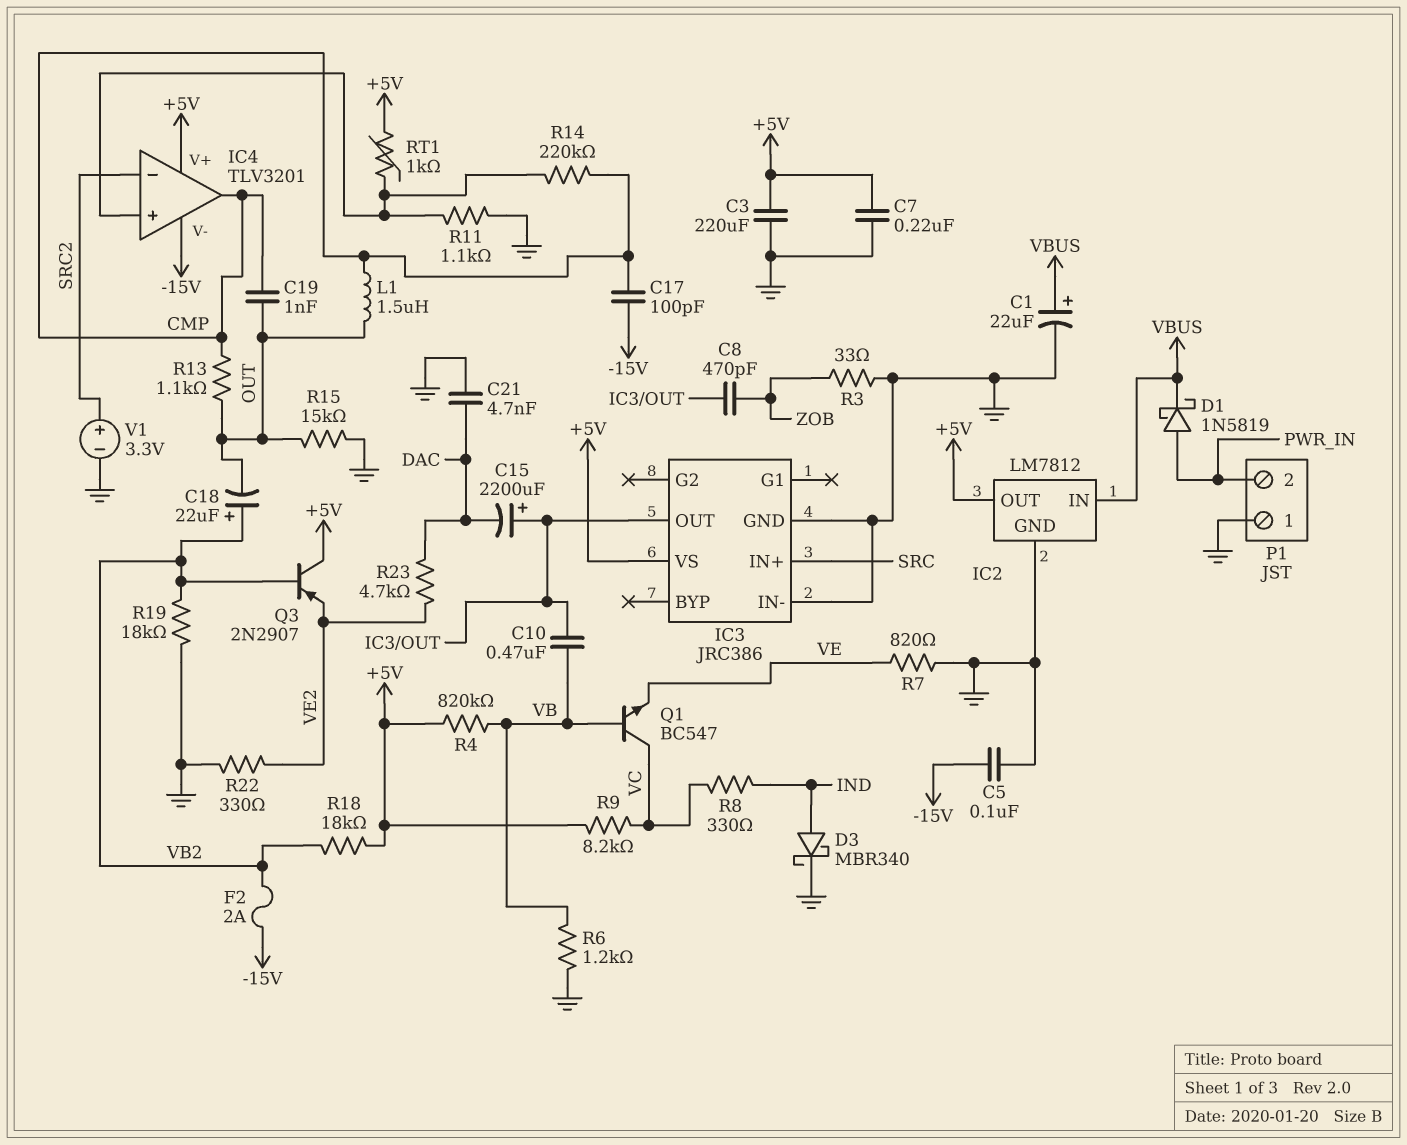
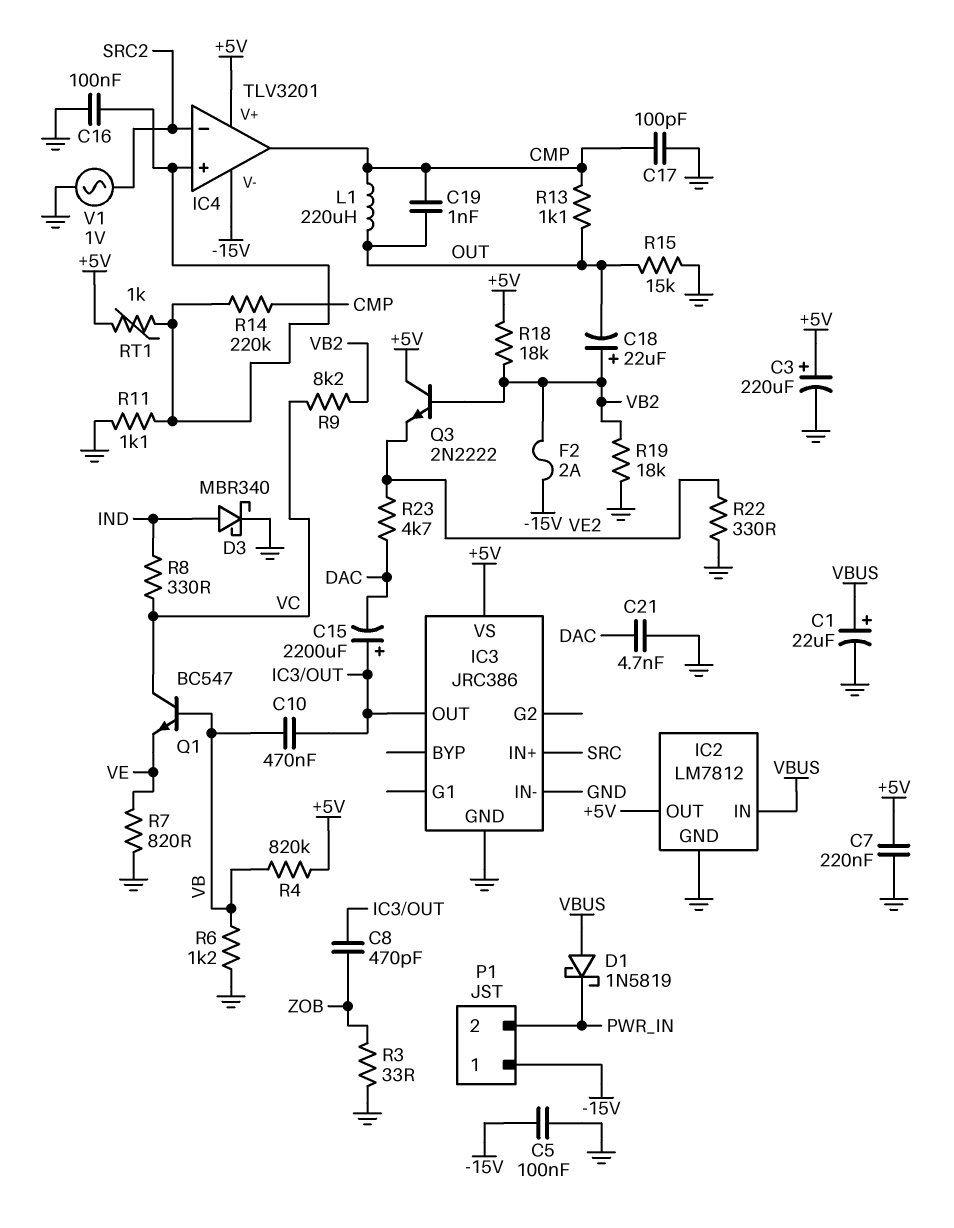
C3: 220uF (+5V, GND) -> 220uF (plus +5V, minus GND)
C16: none -> 100nF (GND, IC4/in+)
C17: 100pF (-15V, CMP) -> 100pF (CMP, GND)
D1: schottky 1N5819 (A PWR_IN, K VBUS) -> schottky 1N5819 (A VBUS, K PWR_IN)
L1: 1.5uH (CMP, OUT) -> 220uH (CMP, OUT)
P1 pin 1: GND -> -15V
Q3: PNP 2N2907 (B VB2, C +5V, E VE2) -> NPN 2N2222 (B VB2, C +5V, E VE2)
R9: 8.2k (+5V, VC) -> 8.2k (VB2, VC)
V1: 3.3V (plus SRC2, minus GND) -> AC 1V (GND, SRC2)

